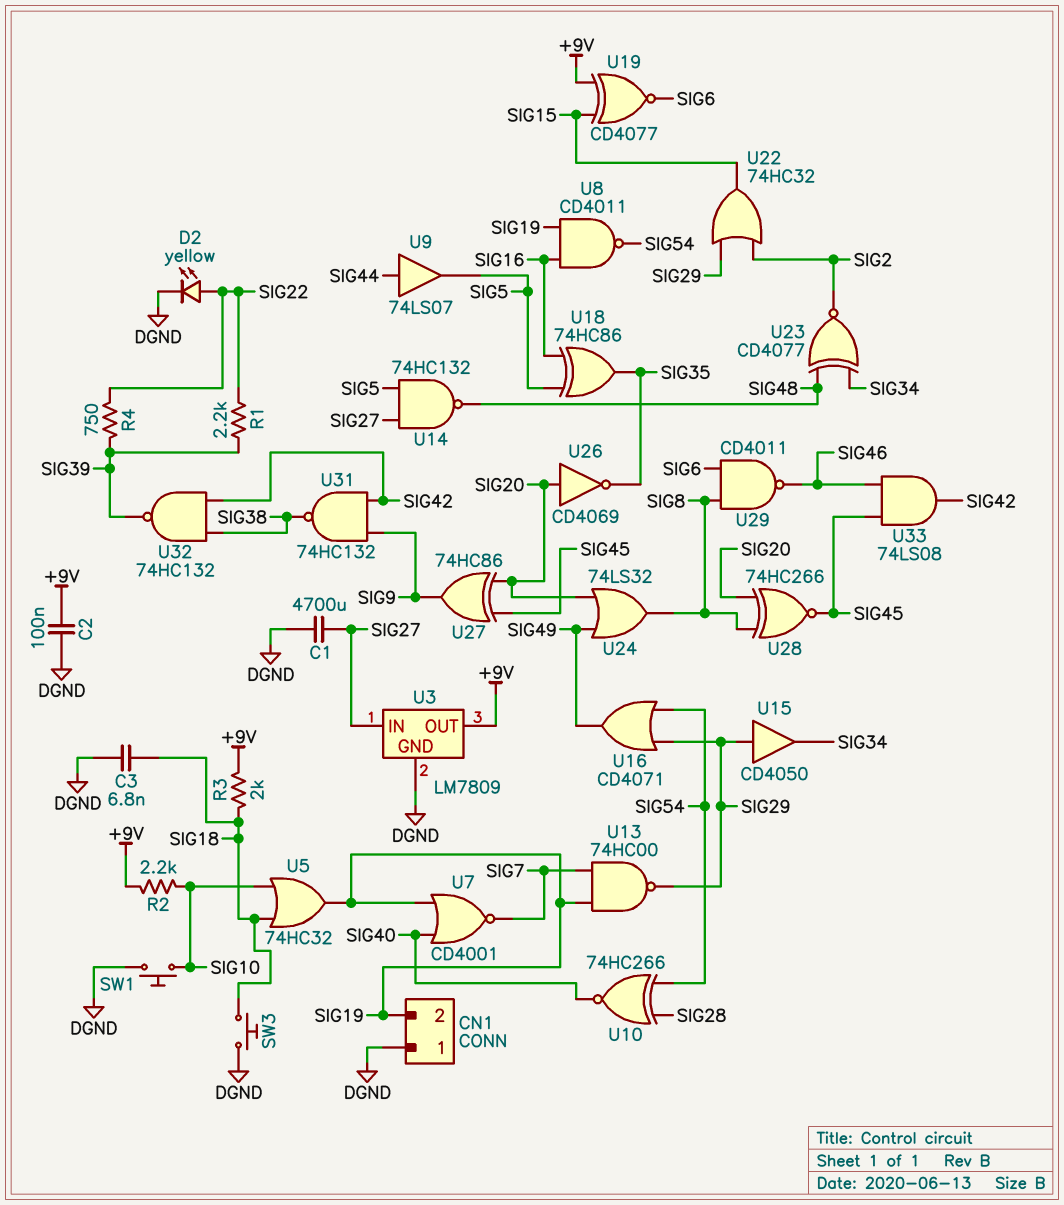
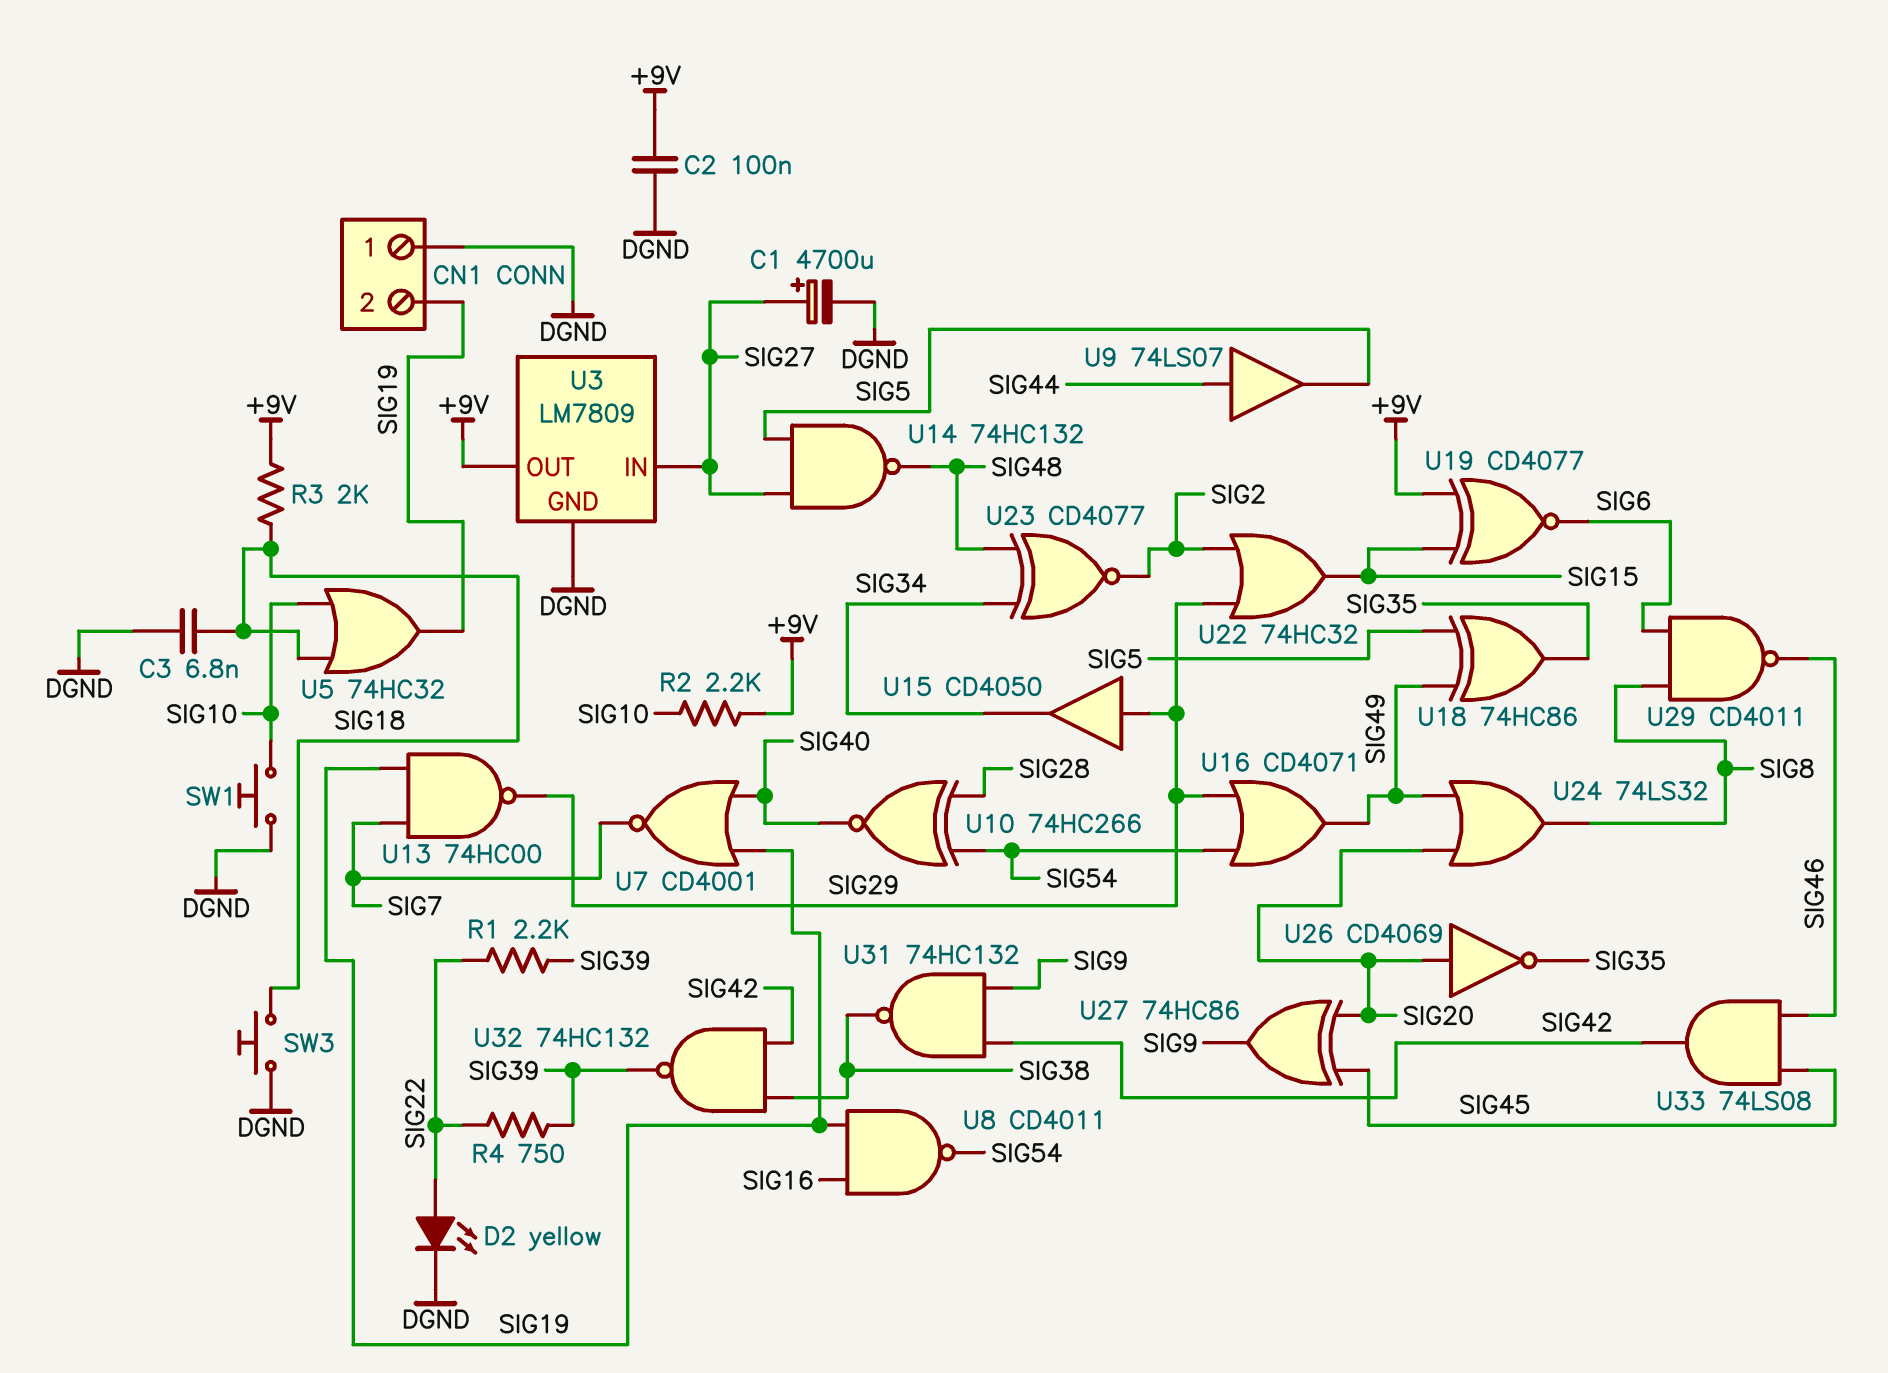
C1: 4700uF (DGND, SIG27) -> 4700uF (plus SIG27, minus DGND)
U18: XOR 74HC86 (in SIG5, in SIG16, out SIG35) -> XOR 74HC86 (in SIG5, in SIG49, out SIG35)
U28: XNOR 74HC266 (in SIG8, in SIG20, out SIG45) -> none

